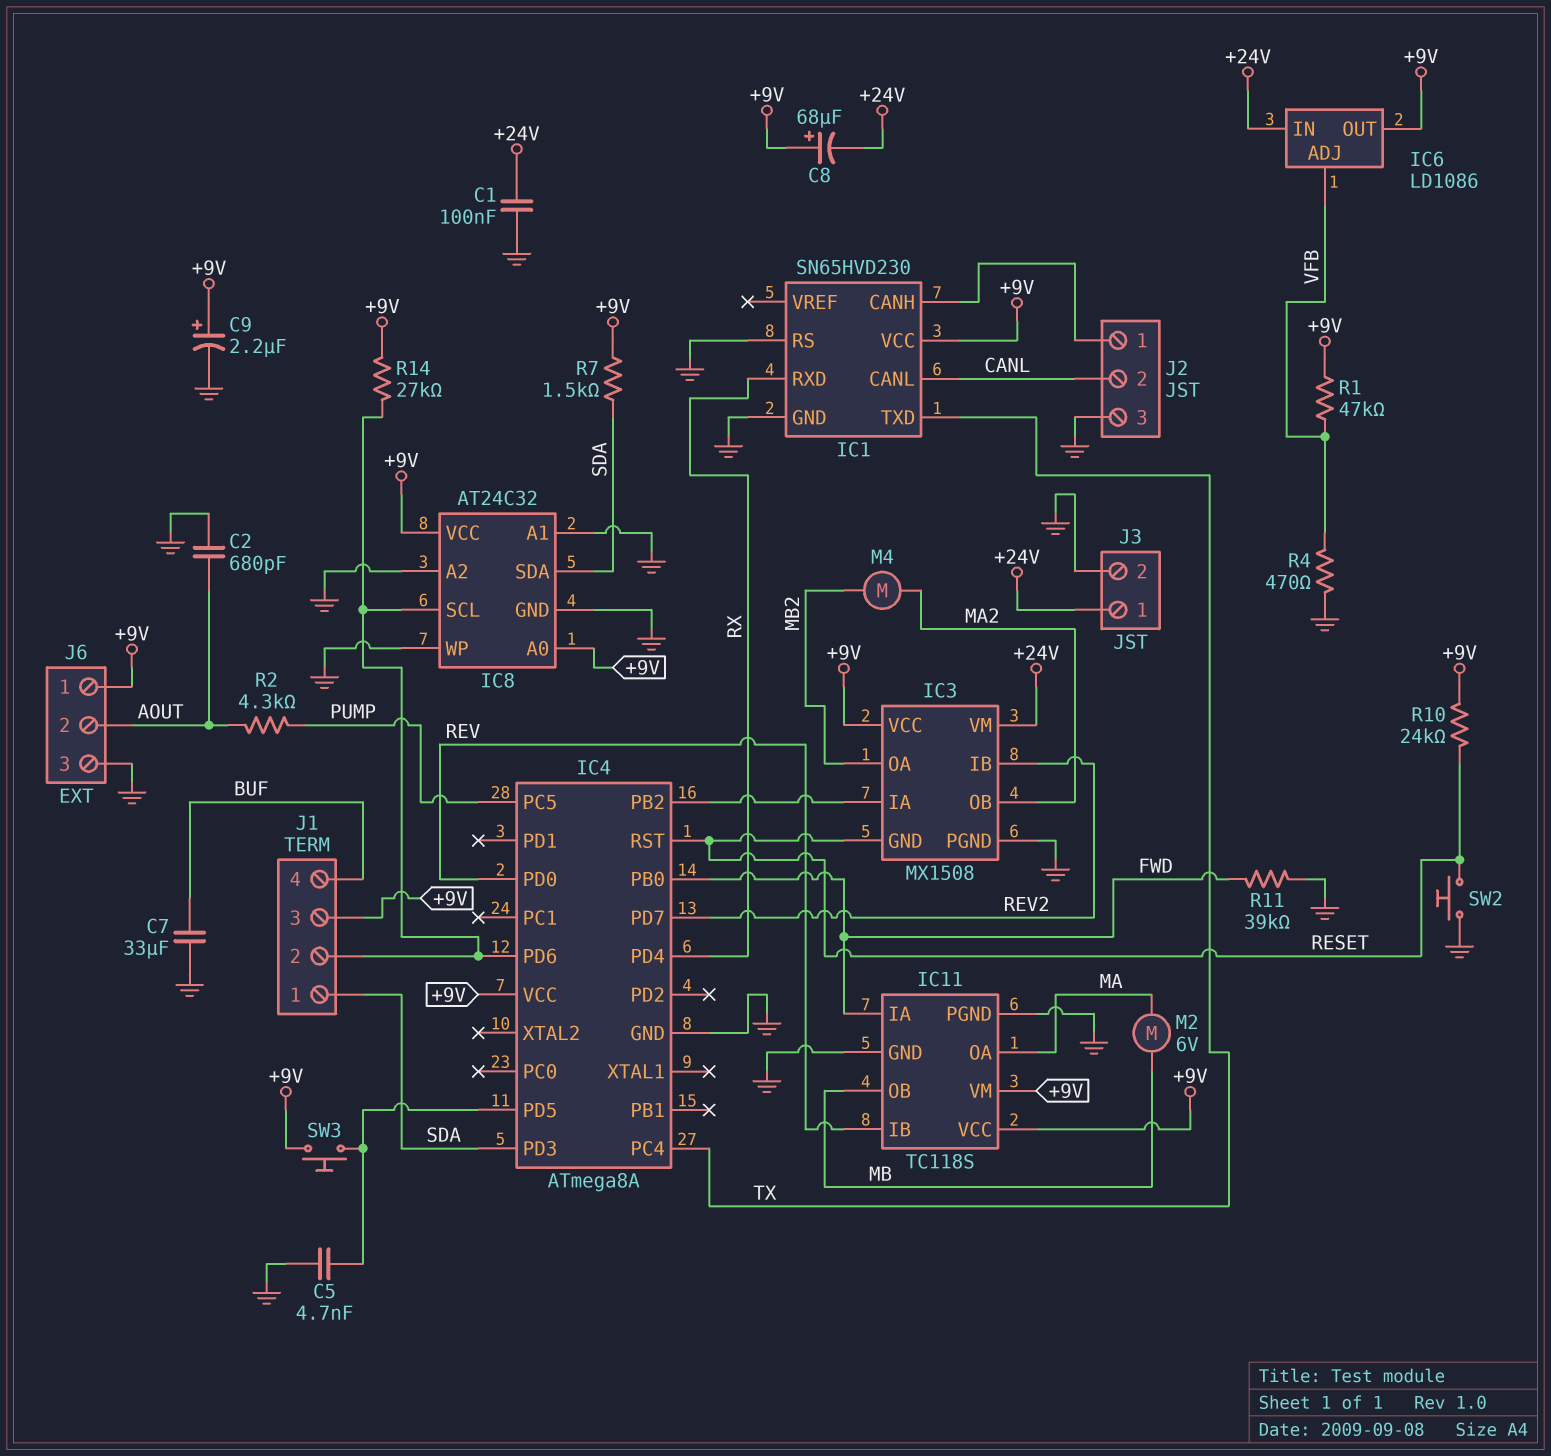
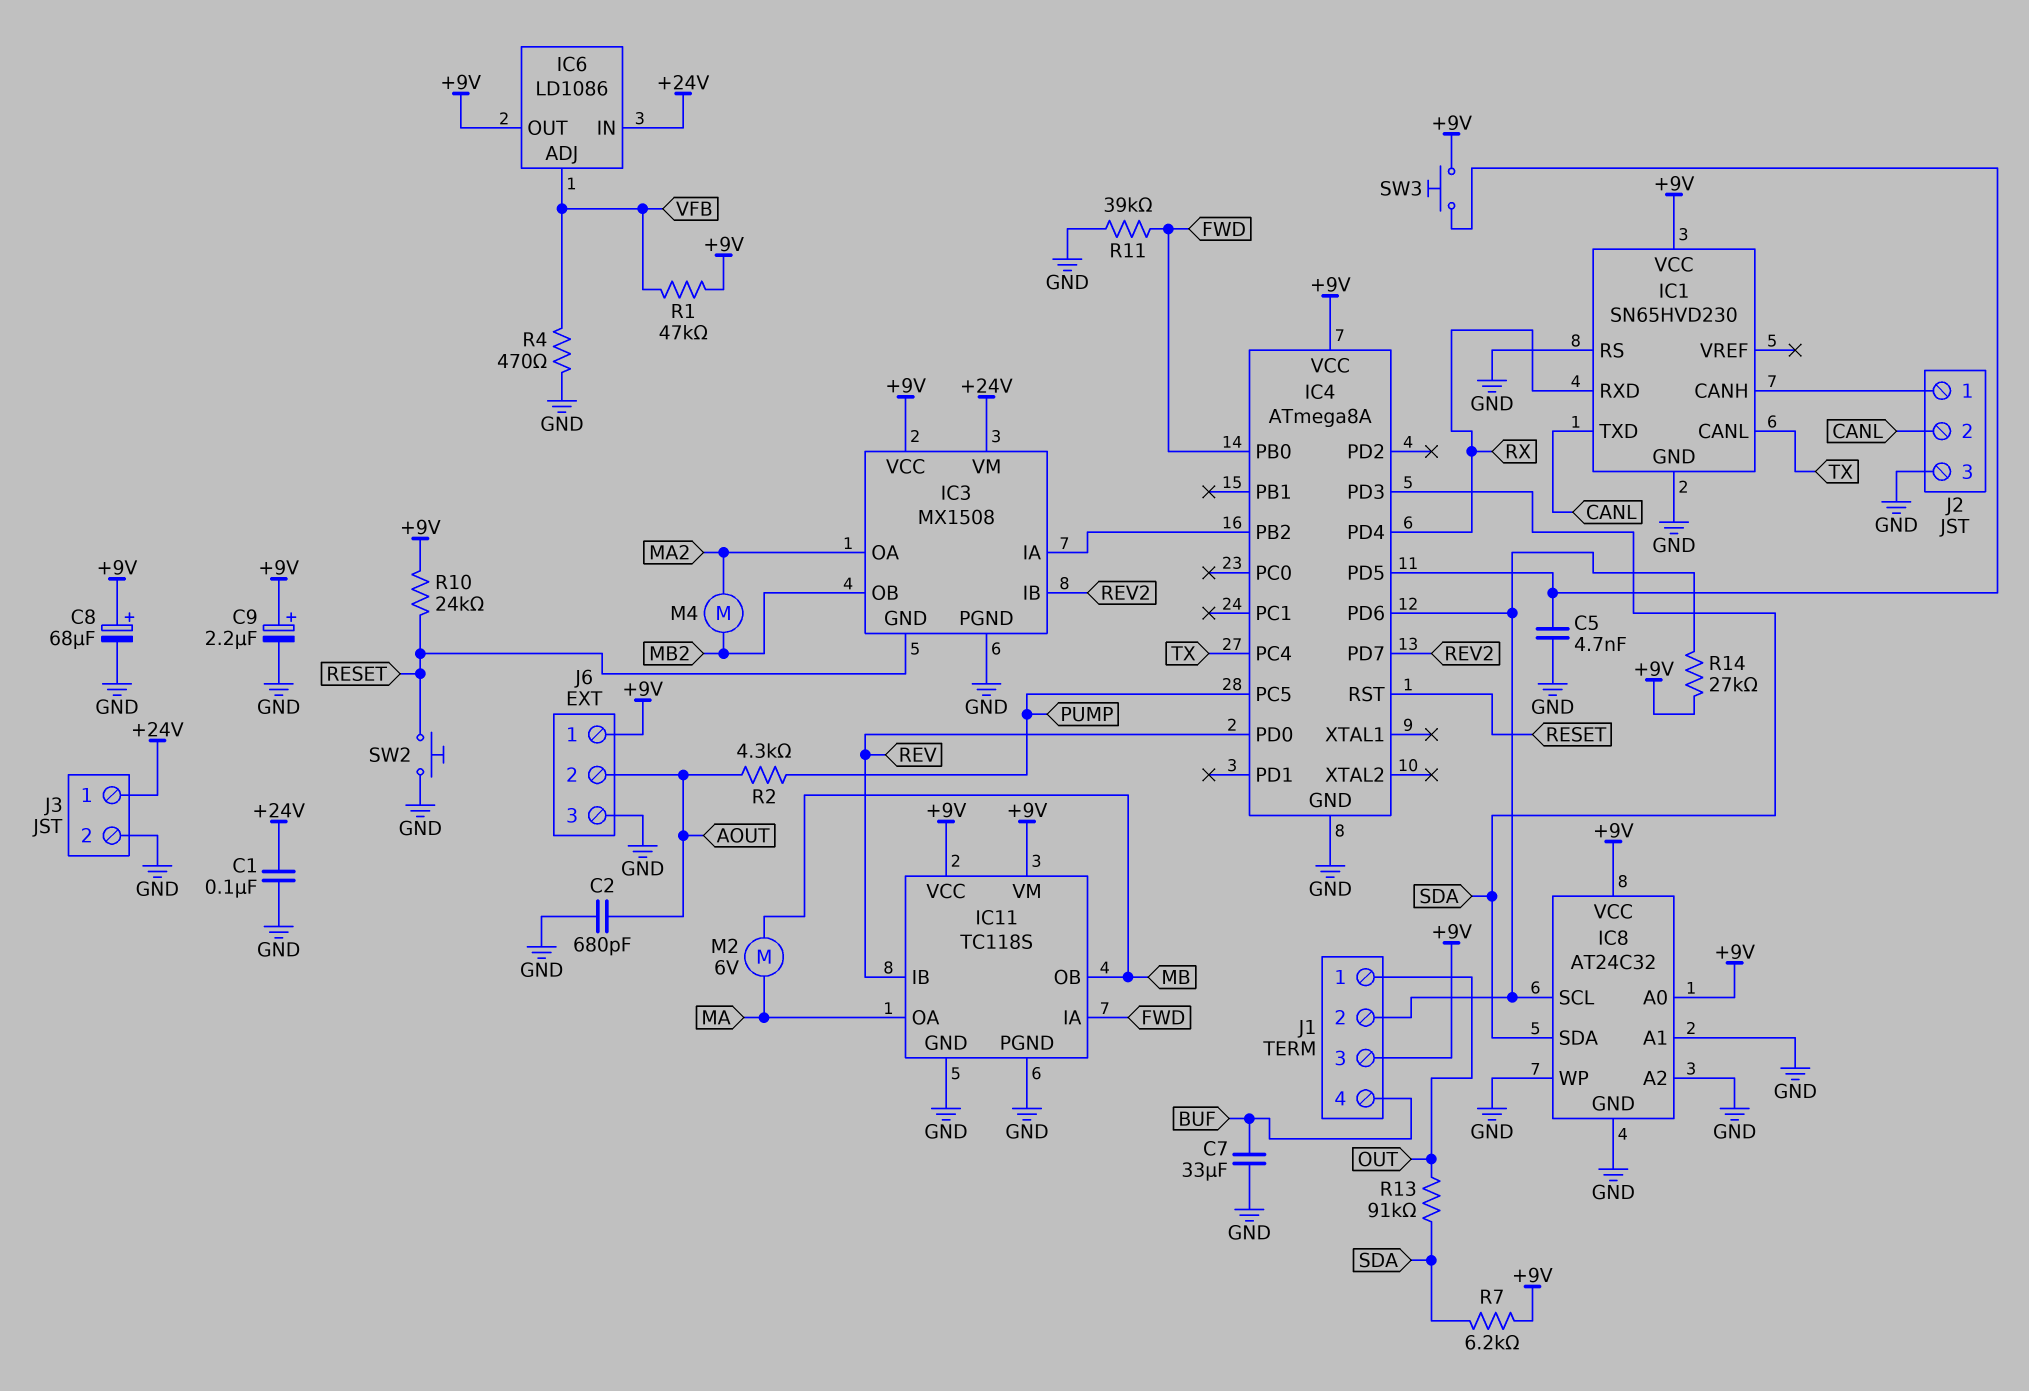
C8: 68uF (plus +9V, minus +24V) -> 68uF (plus +9V, minus GND)
IC1 pin CANL: CANL -> TX
IC1 pin TXD: TX -> CANL
IC3 pin OA: MB2 -> MA2
IC3 pin OB: MA2 -> MB2
J1 pin 1: SDA -> OUT
R7: 1.5k (+9V, SDA) -> 6.2k (+9V, SDA)
R13: none -> 91k (OUT, SDA)

